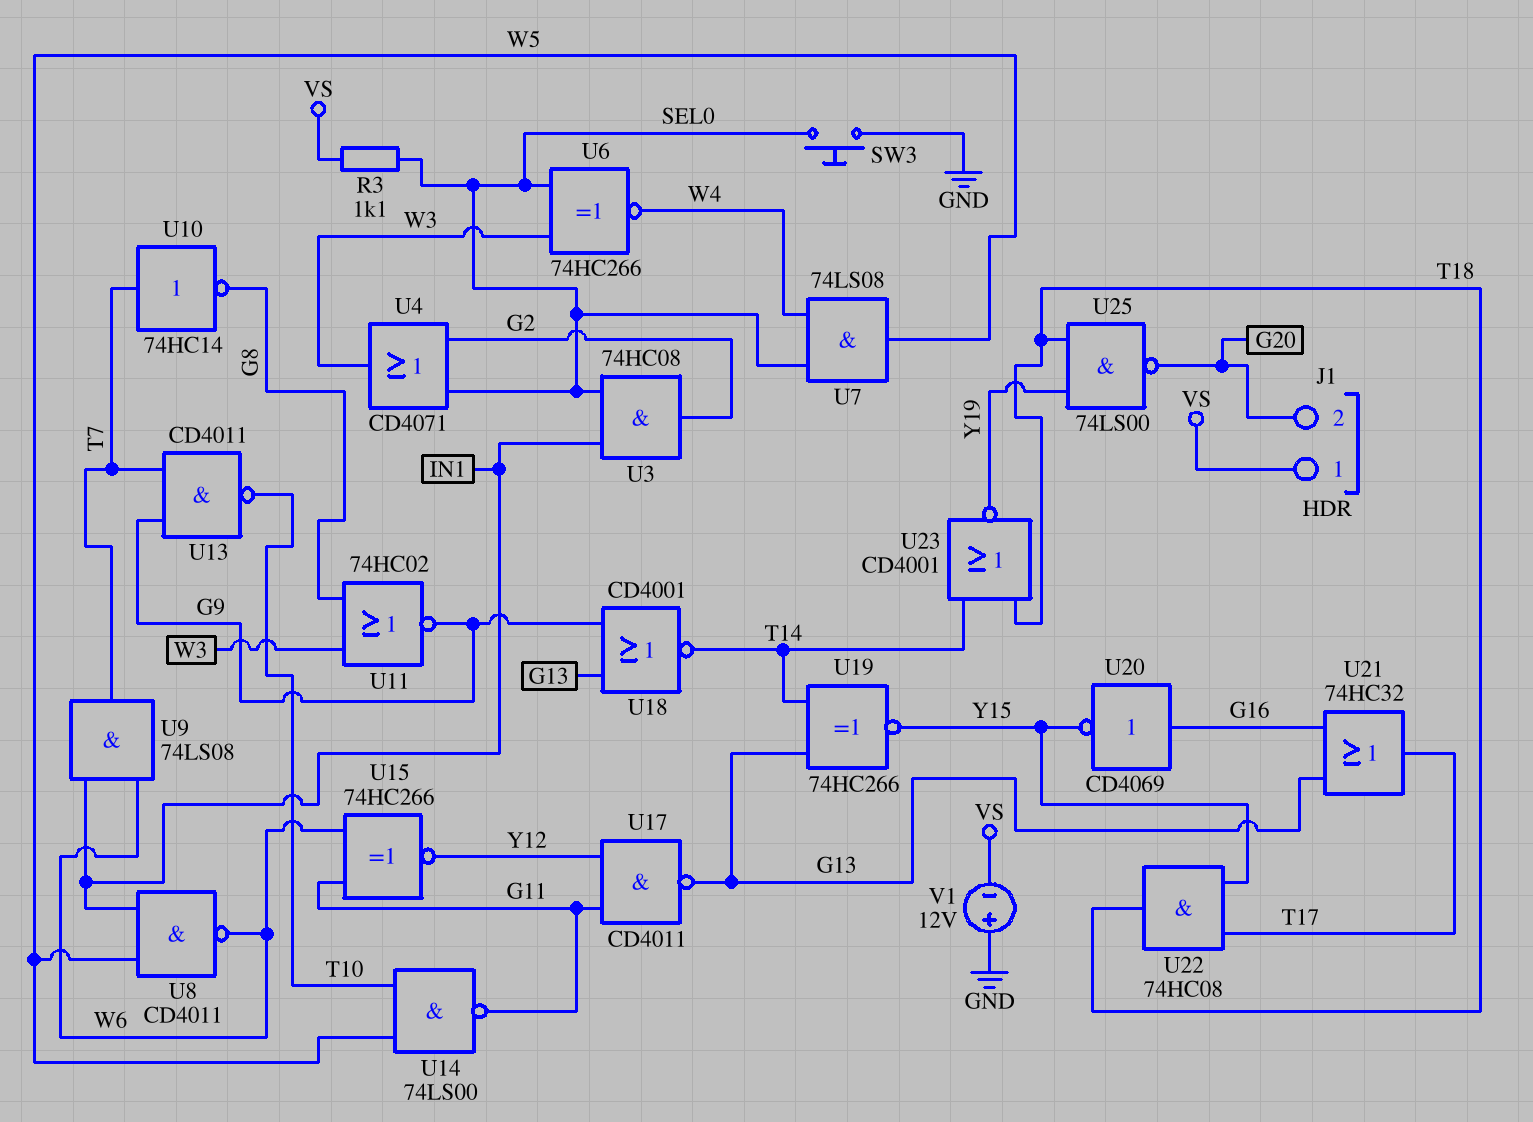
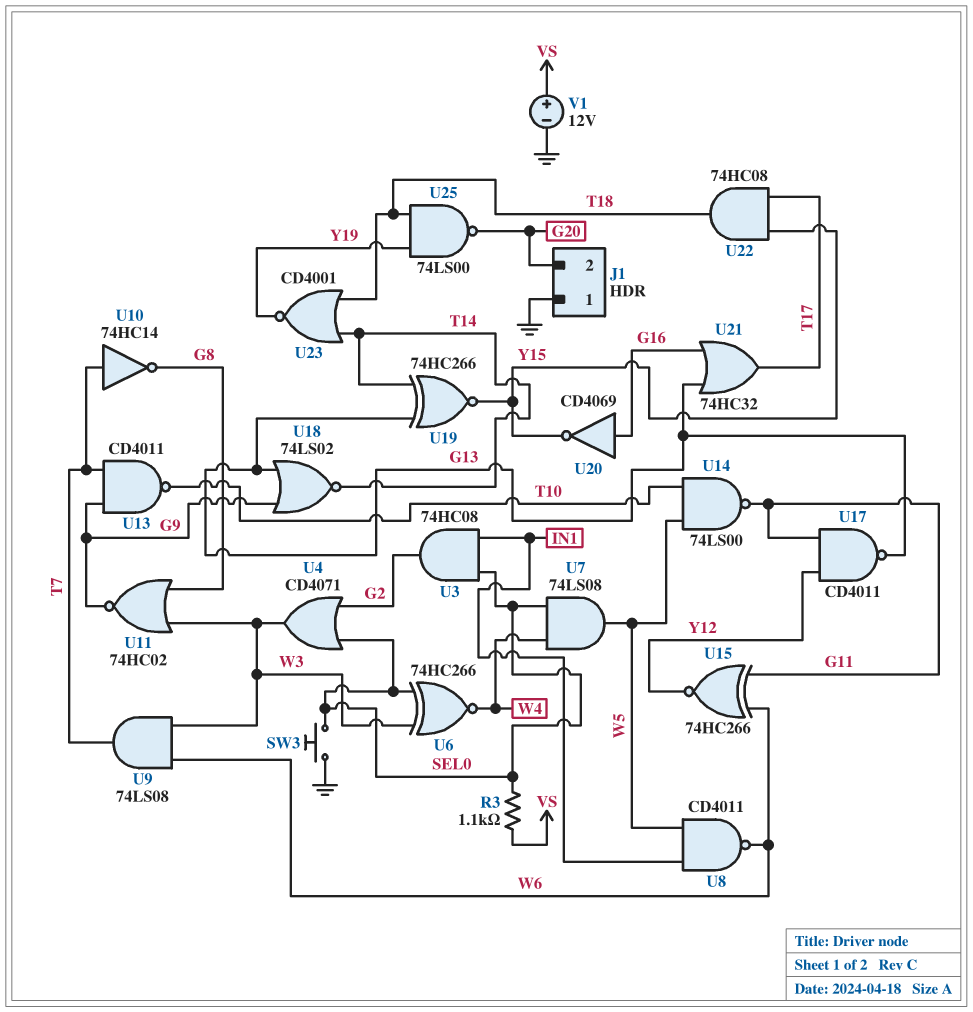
J1 pin 1: VS -> GND
U9: AND 74LS08 (in IN1, in W6, out T7) -> AND 74LS08 (in W3, in W6, out T7)
U18: NOR CD4001 (in G9, in G13, out T14) -> NOR 74LS02 (in G9, in G13, out T14)
V1: 12V (plus GND, minus VS) -> 12V (plus VS, minus GND)

